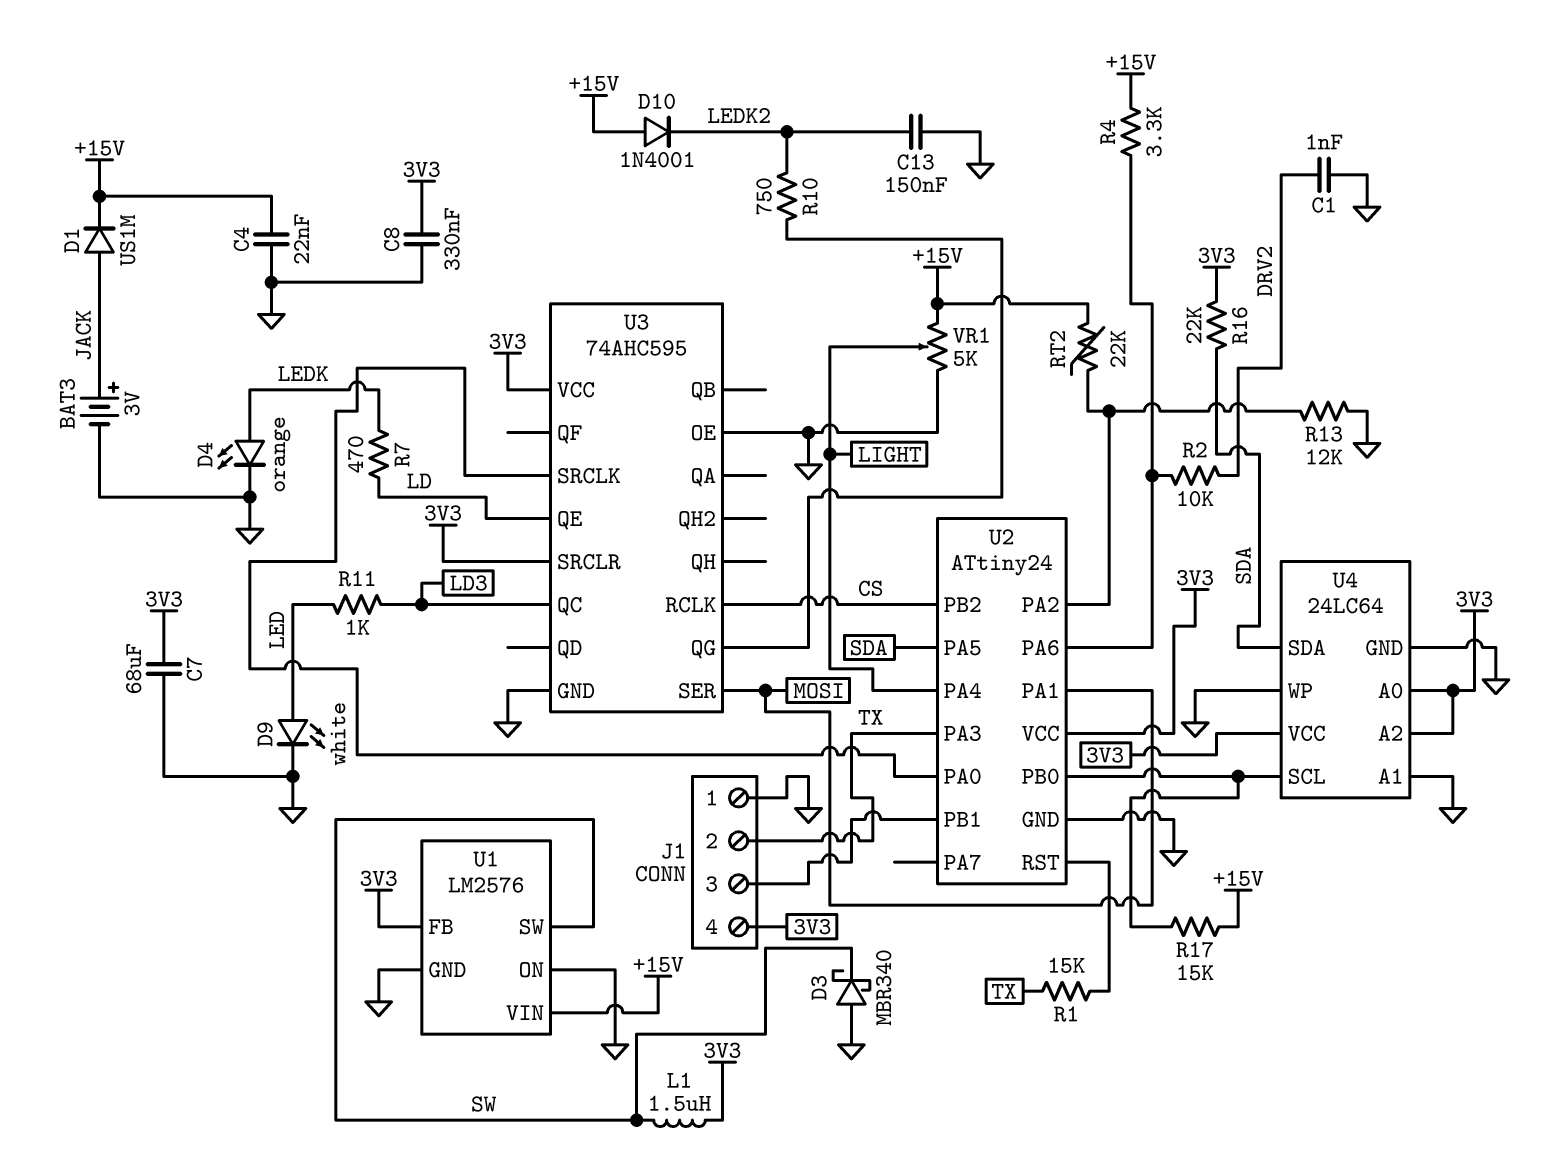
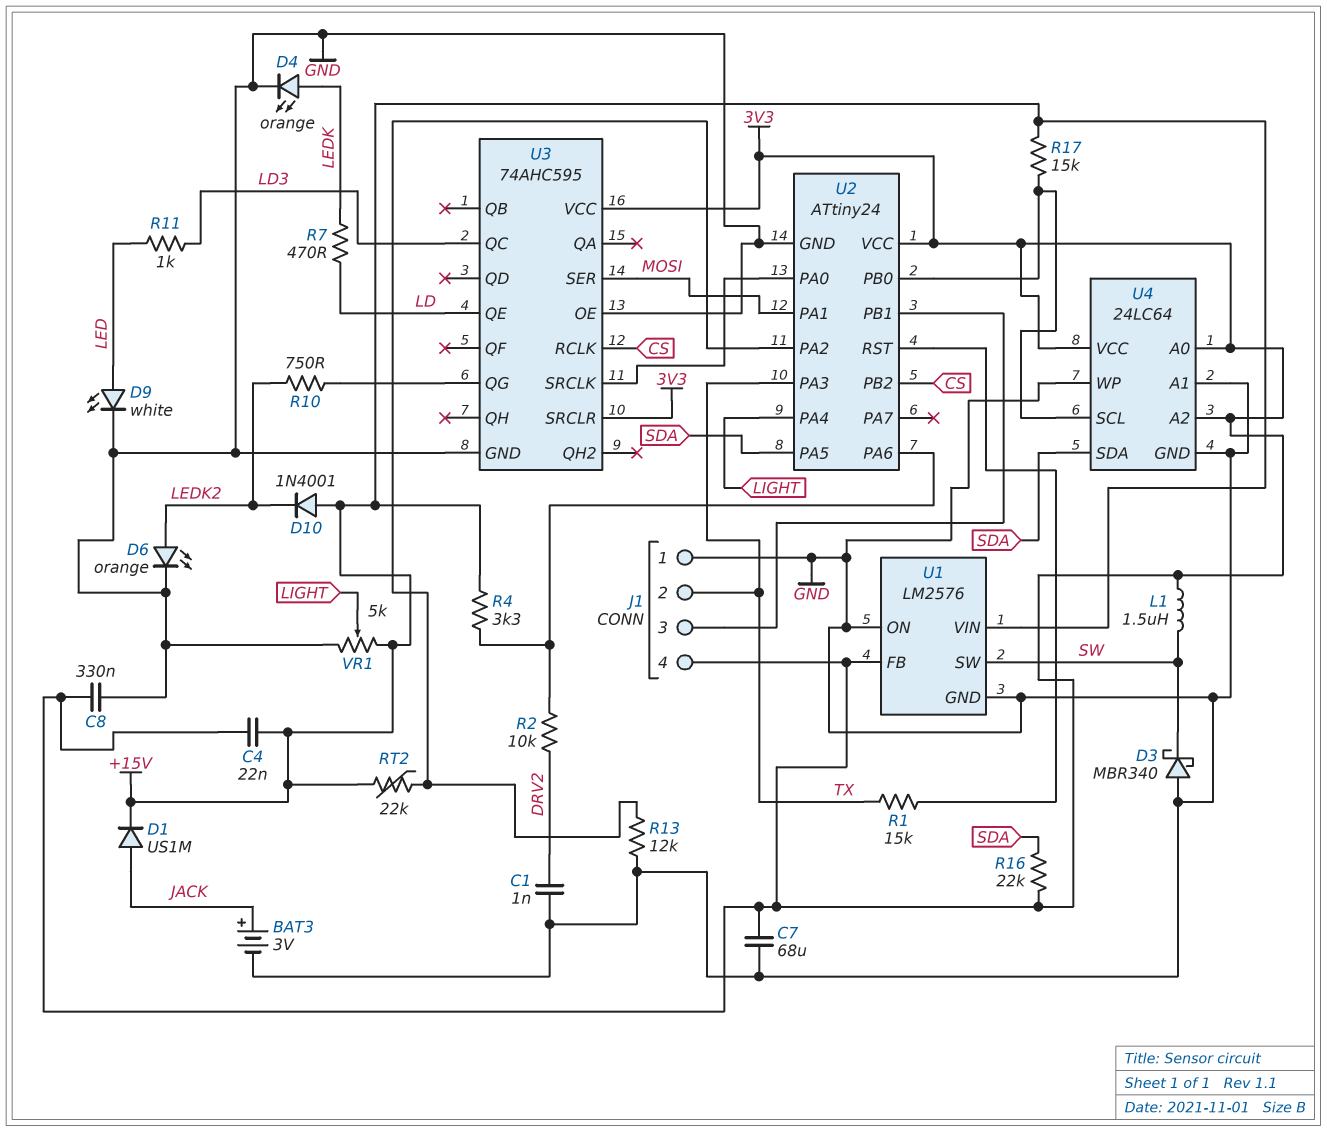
C4: 22nF (+15V, GND) -> 22nF (+15V, 3V3)
C13: 150nF (GND, LEDK2) -> none
D6: none -> LED orange (A LEDK2, K GND)

